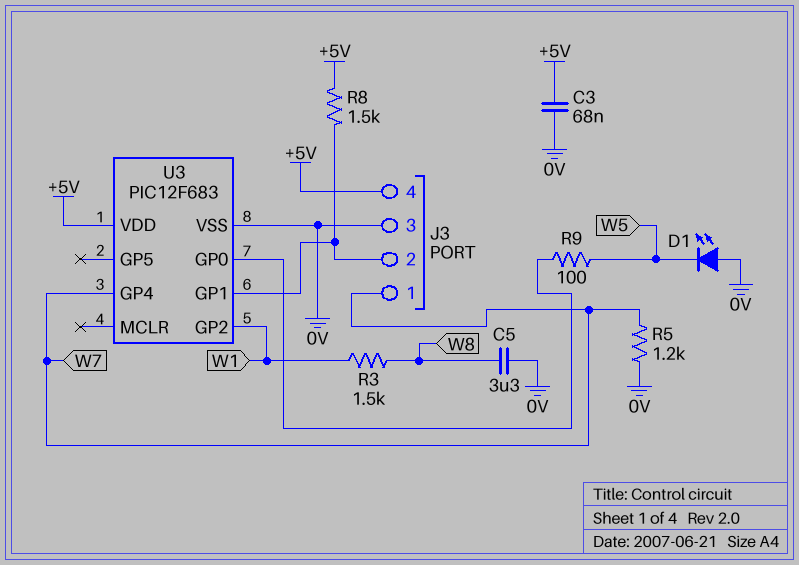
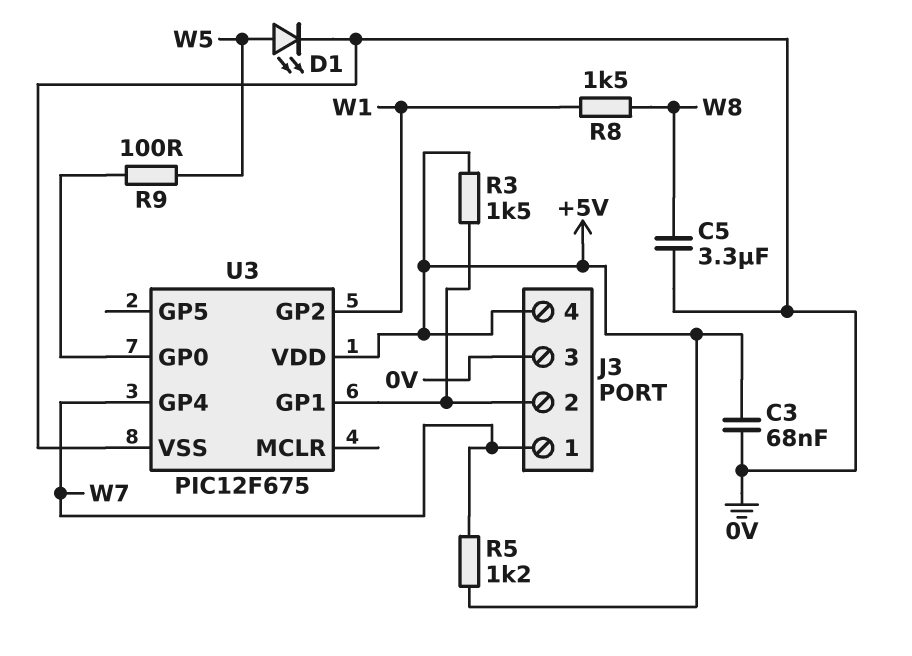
D1: LED (A 0V, K W5) -> LED (A W5, K 0V)
R3: 1.5k (W1, W8) -> 1.5k (+5V, J3/2)
R5: 1.2k (0V, W7) -> 1.2k (+5V, W7)
R8: 1.5k (+5V, J3/2) -> 1.5k (W1, W8)
U3: PIC12F683 -> PIC12F675

